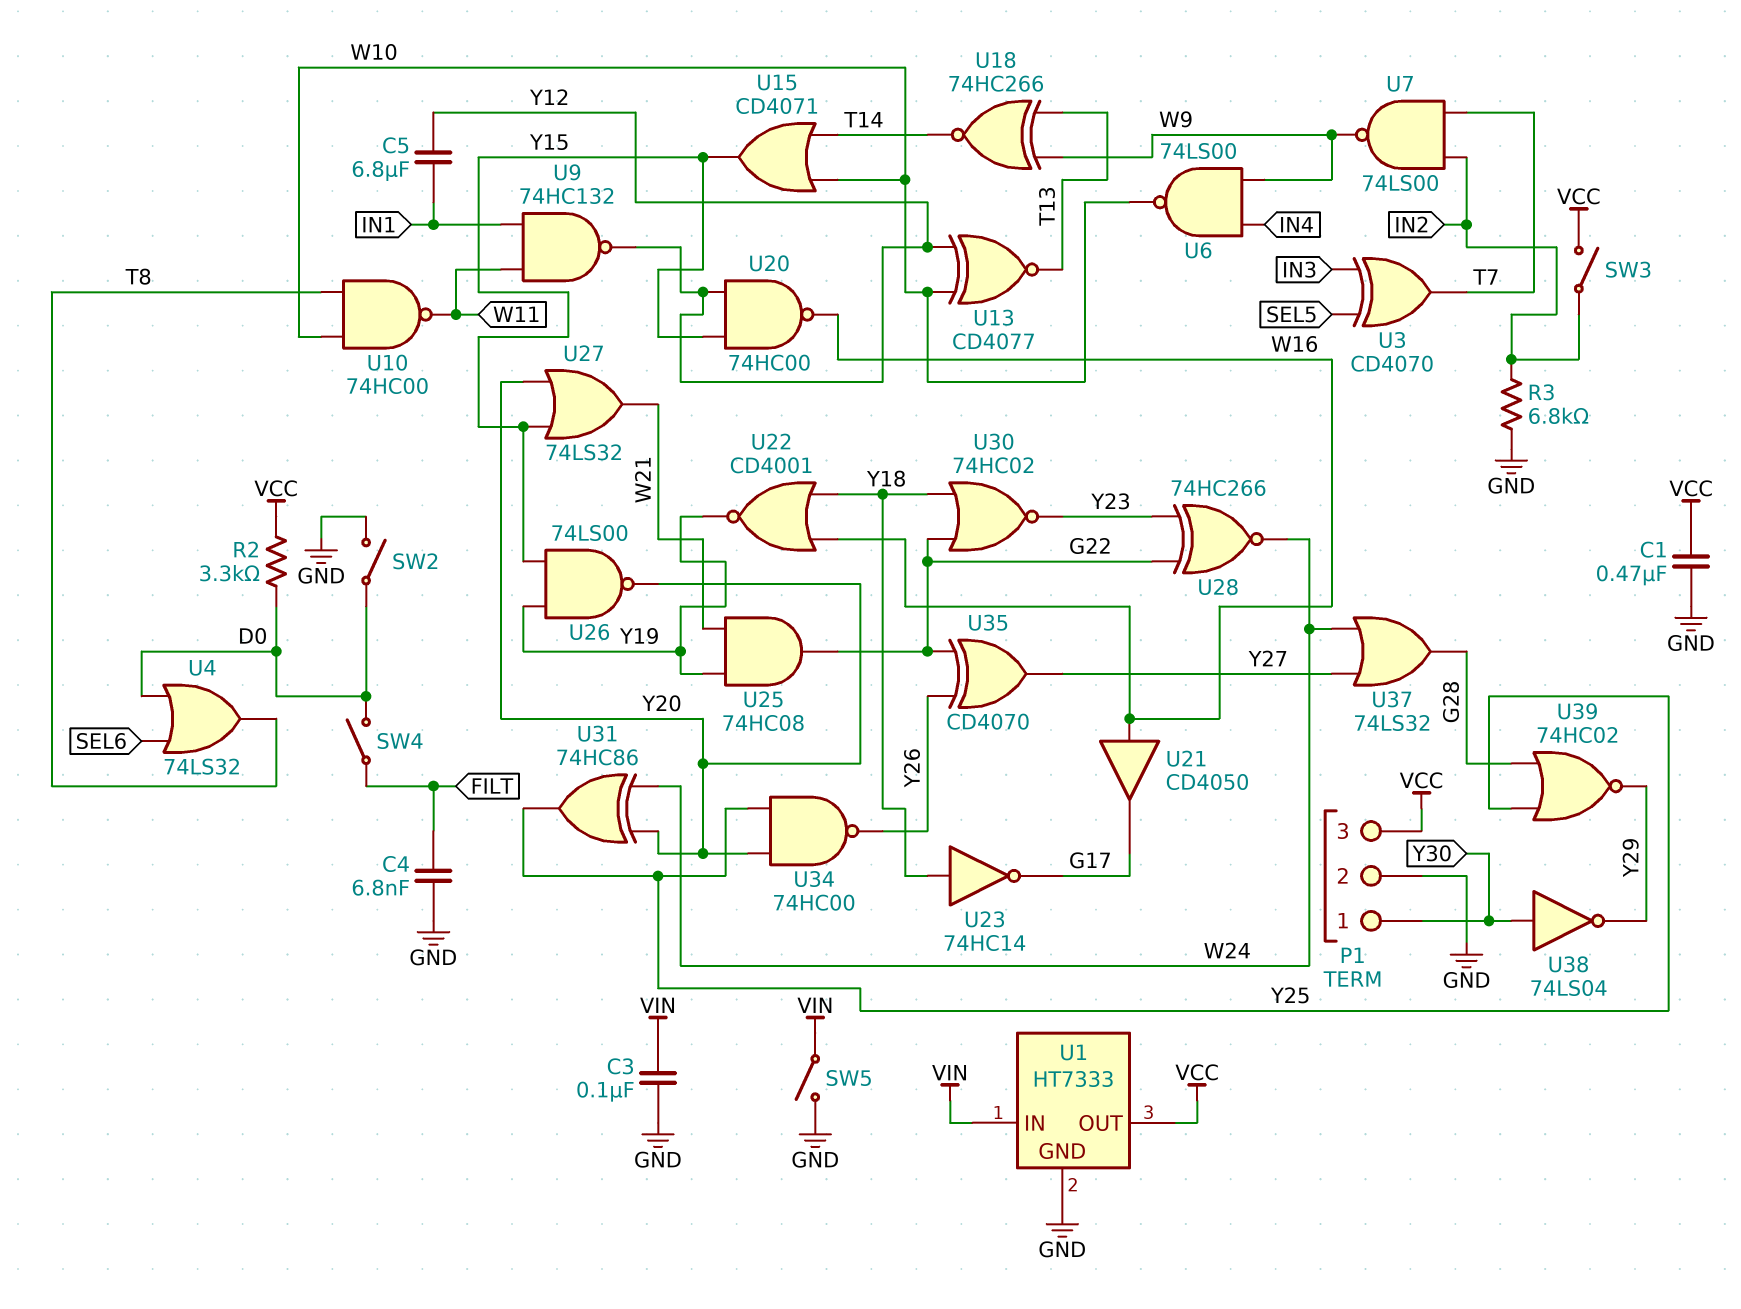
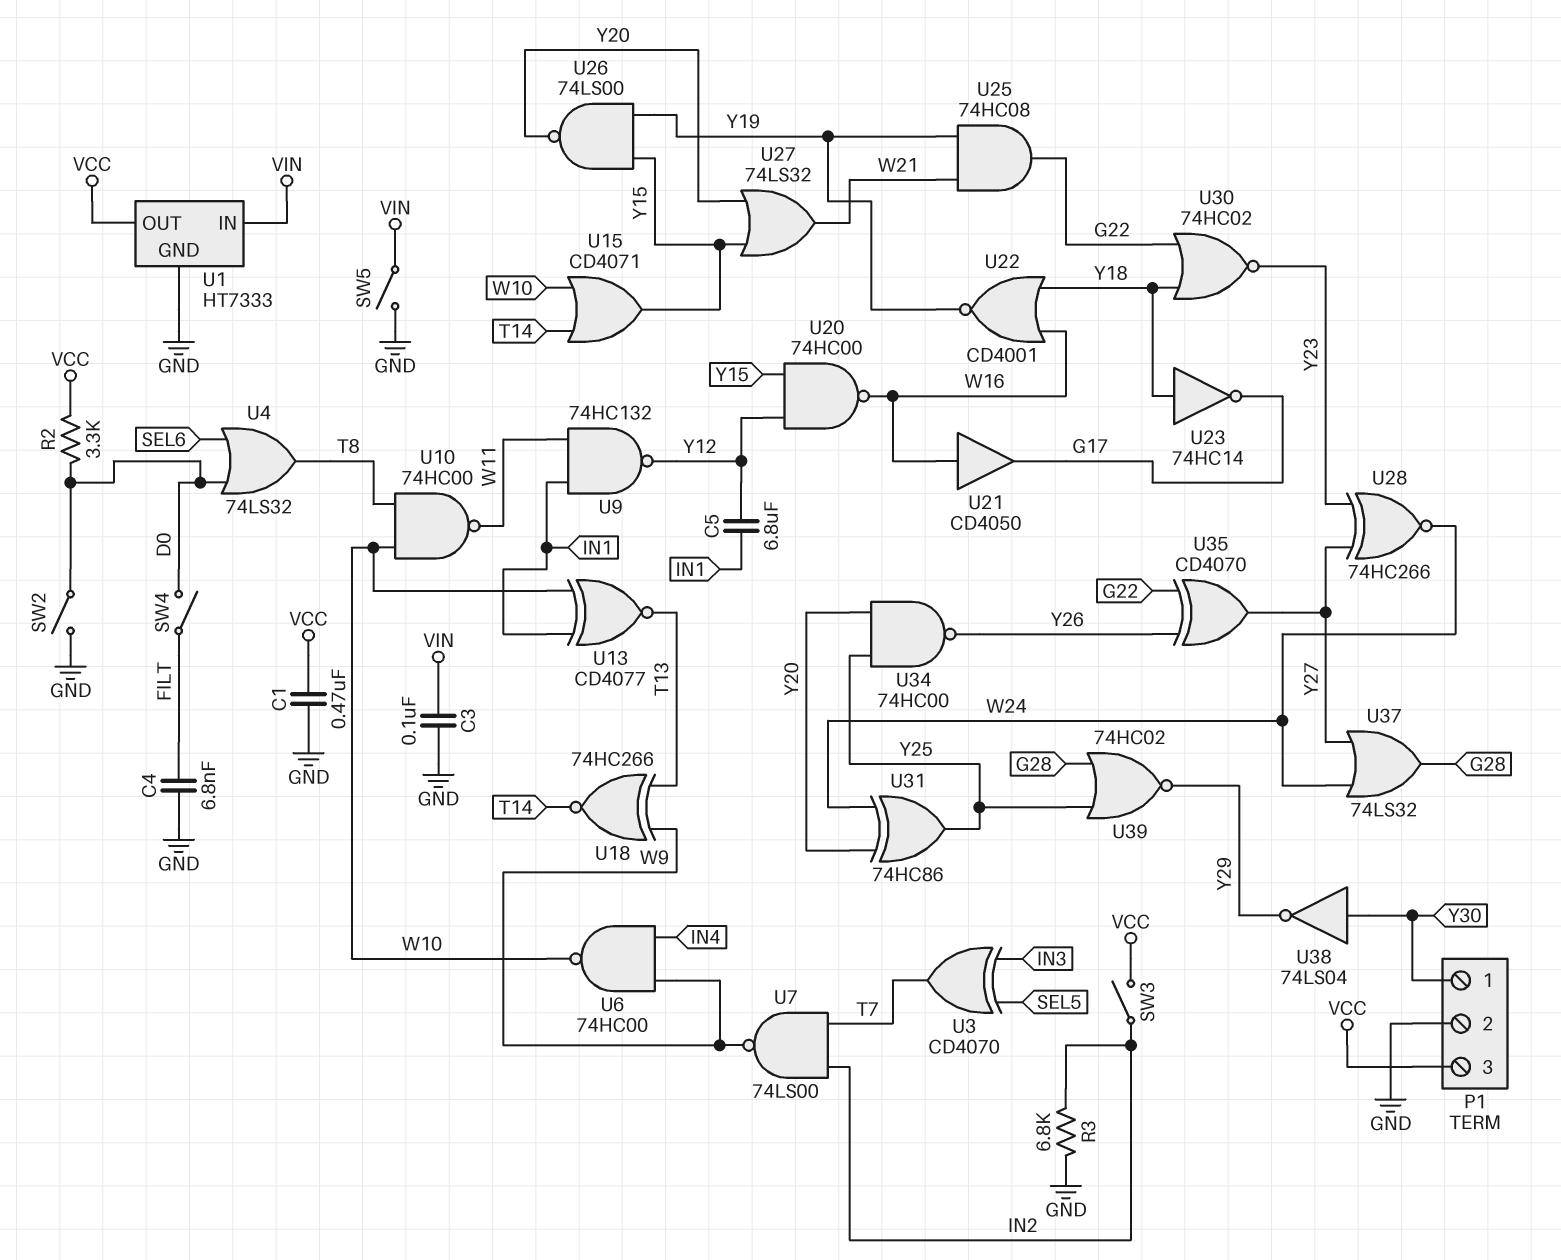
U6: NAND 74LS00 (in IN4, in W9, out W10) -> NAND 74HC00 (in IN4, in W9, out W10)
U13: XNOR CD4077 (in W10, in Y12, out T13) -> XNOR CD4077 (in IN1, in W10, out T13)
U28: XNOR 74HC266 (in G22, in Y23, out W24) -> XNOR 74HC266 (in Y23, in Y27, out W24)

